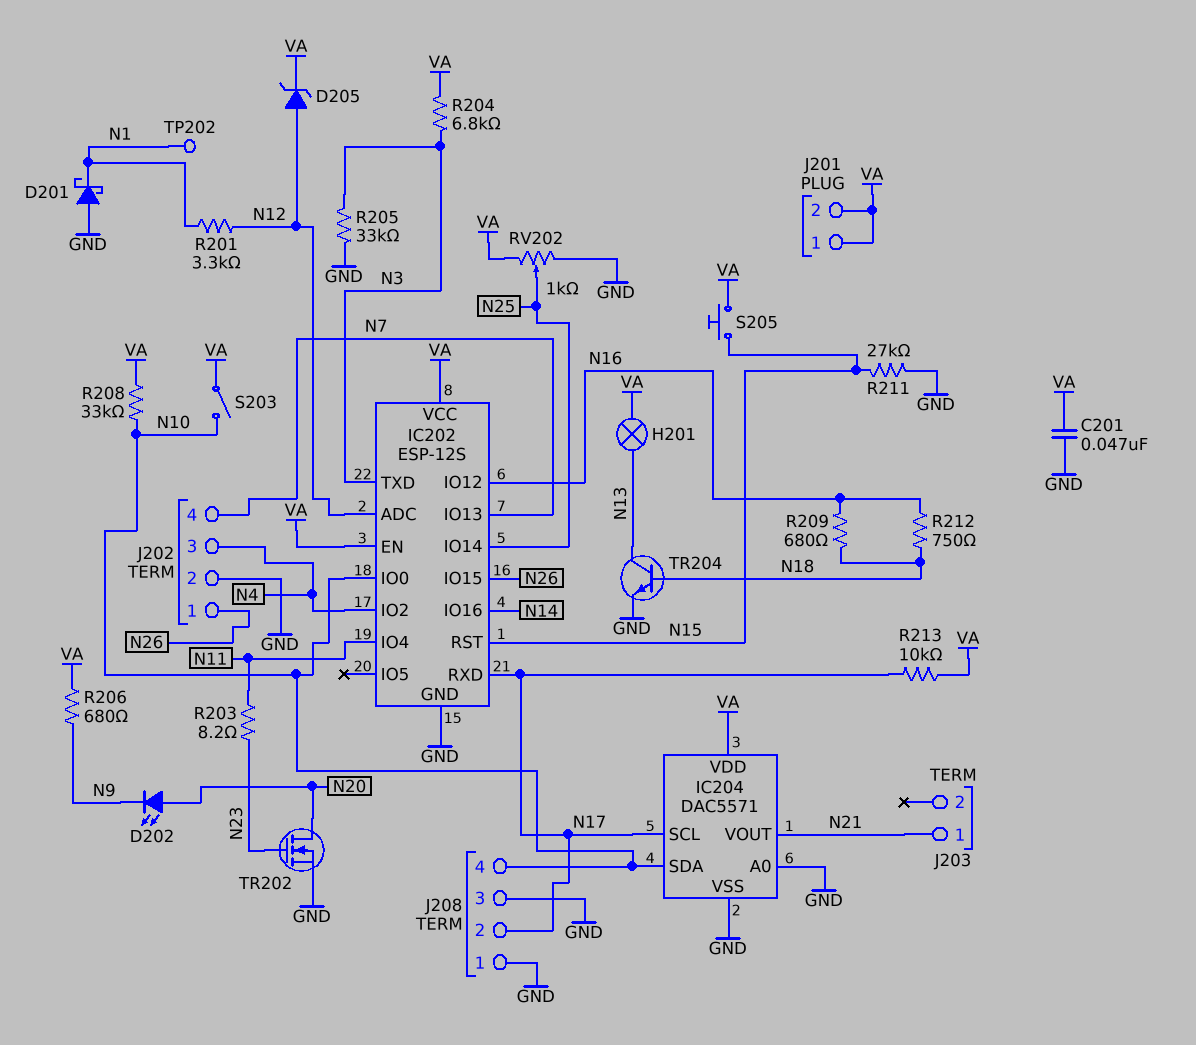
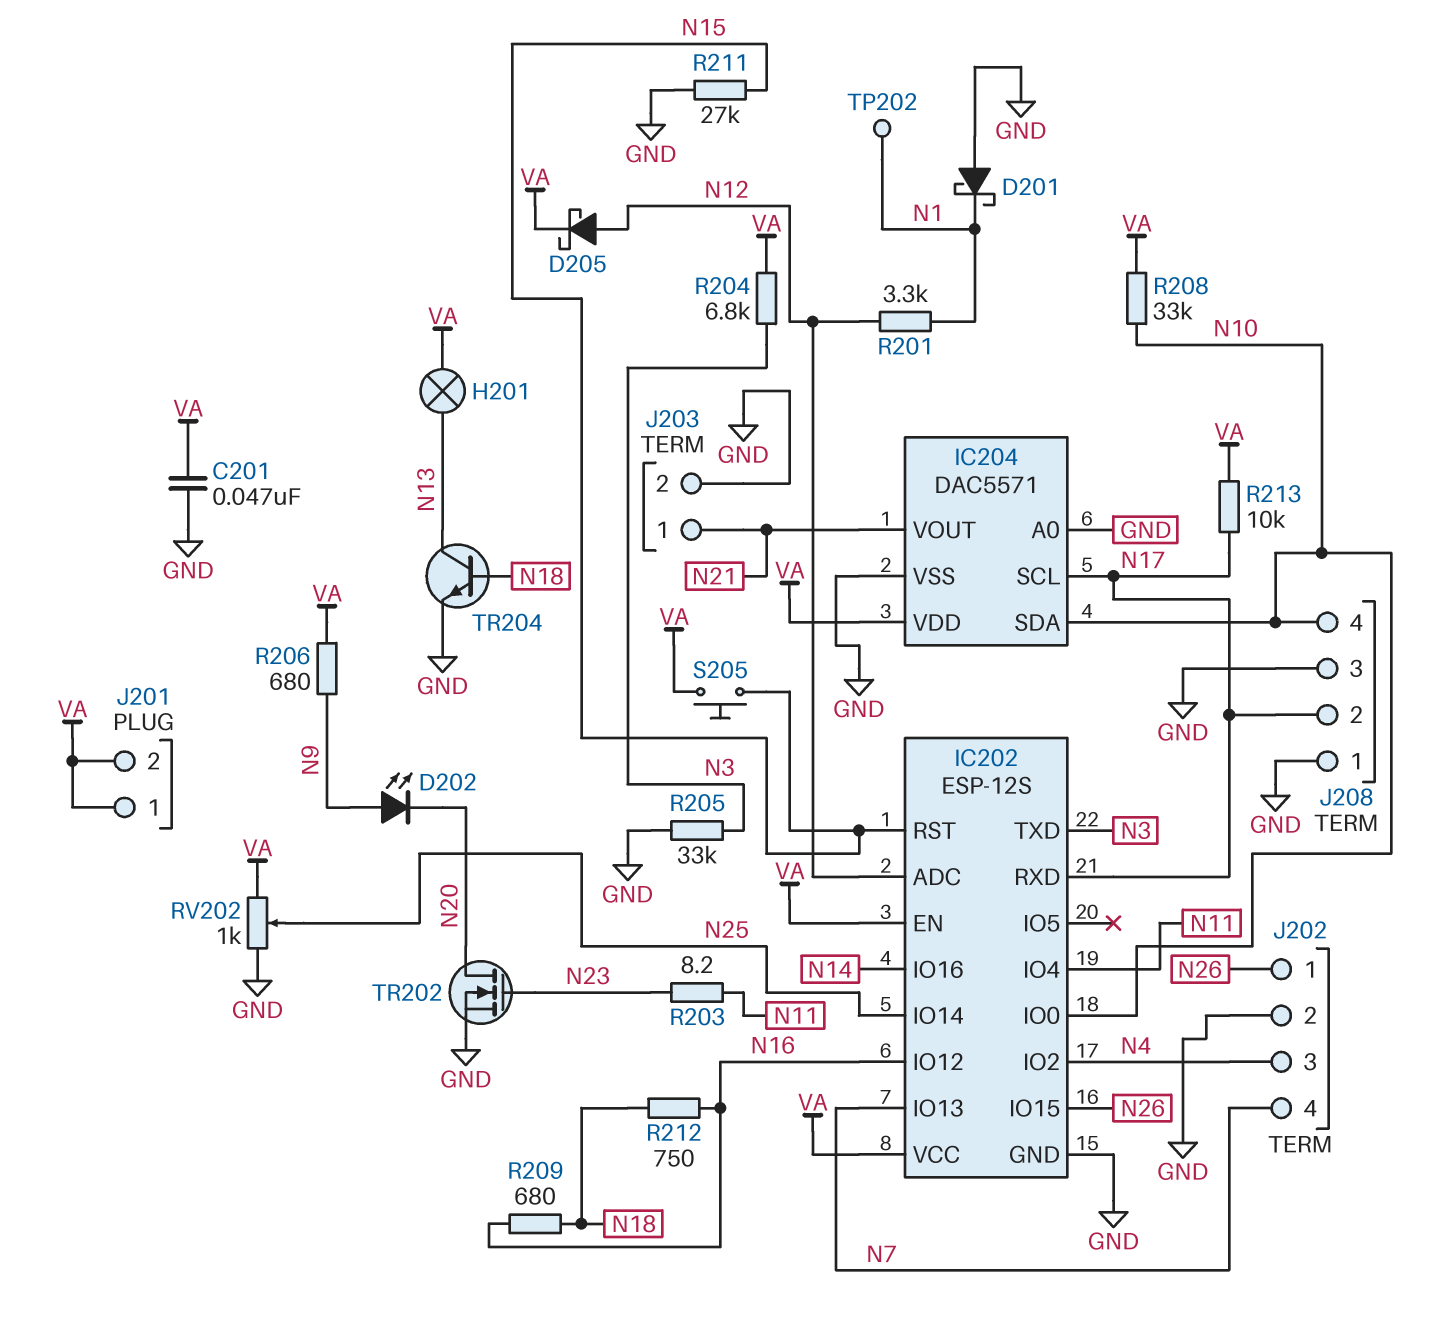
D202: LED (A N20, K N9) -> LED (A N9, K N20)
D205: zener (A N12, K VA) -> schottky (A N12, K VA)
J203 pin 2: none -> GND
S203: switch (N10, VA) -> none

